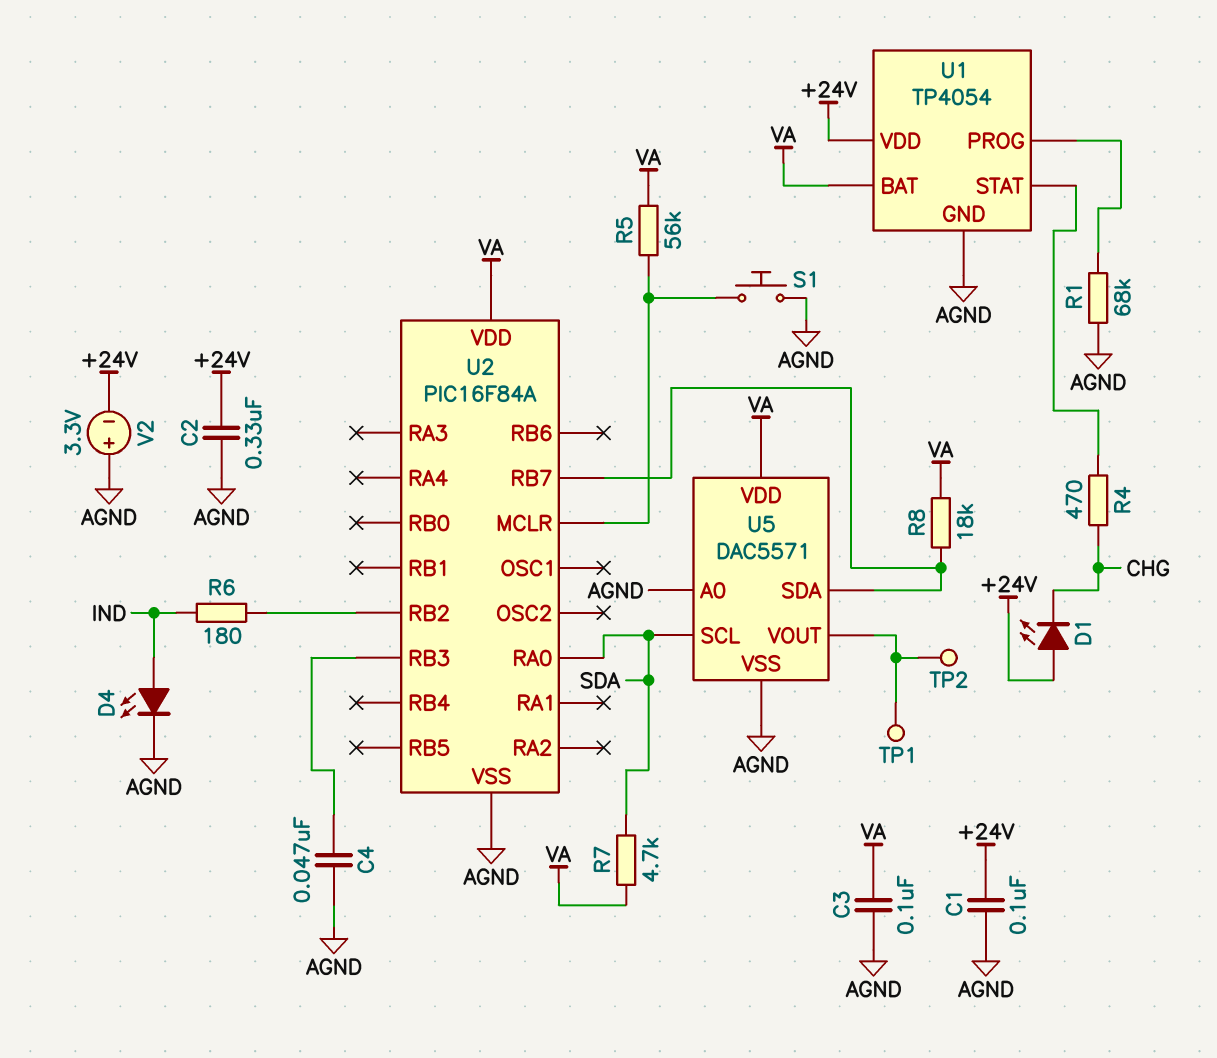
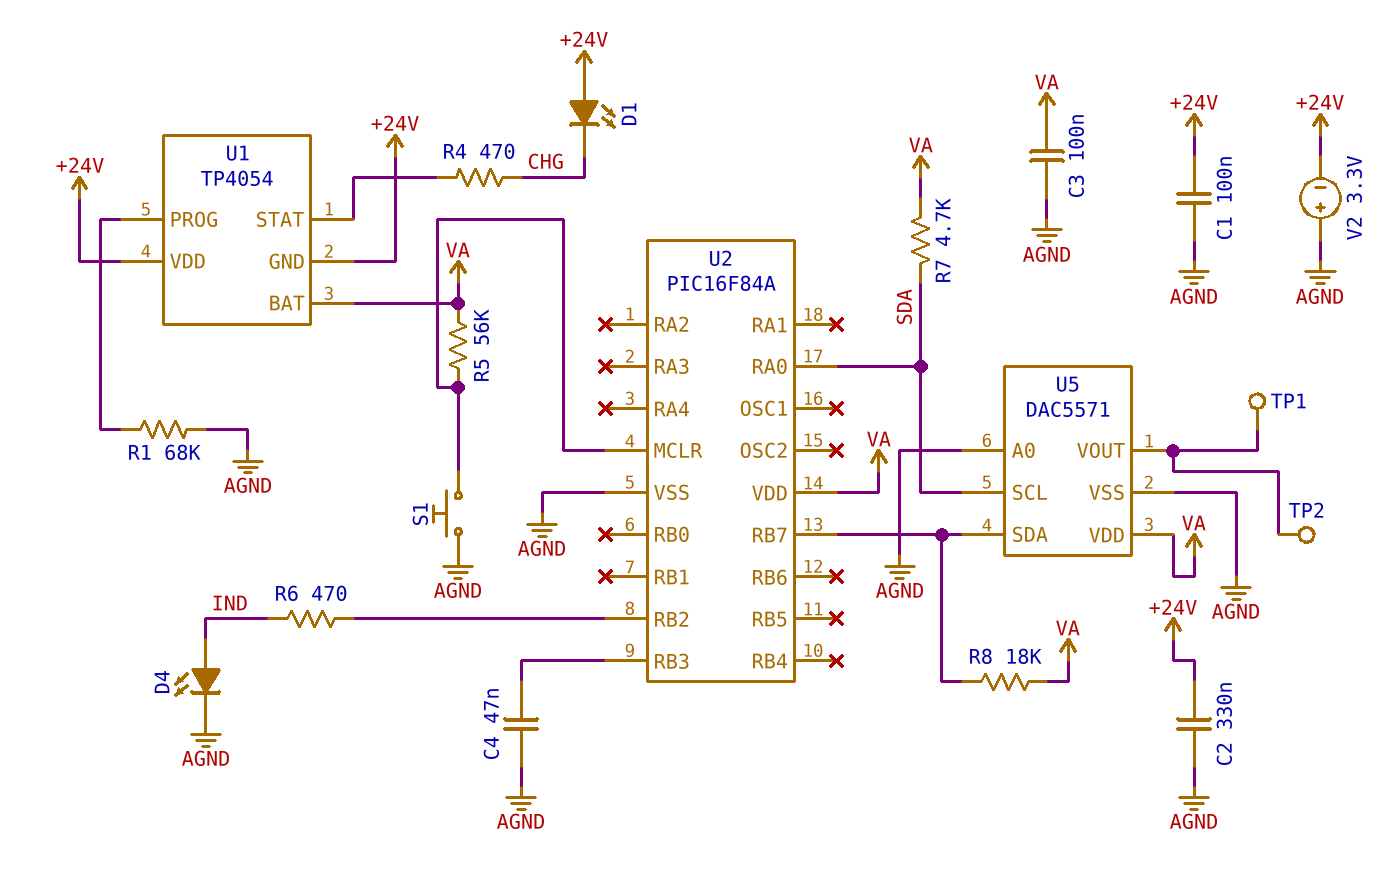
R6: 180 (IND, U2/RB2) -> 470 (IND, U2/RB2)
U1 pin GND: AGND -> +24V

